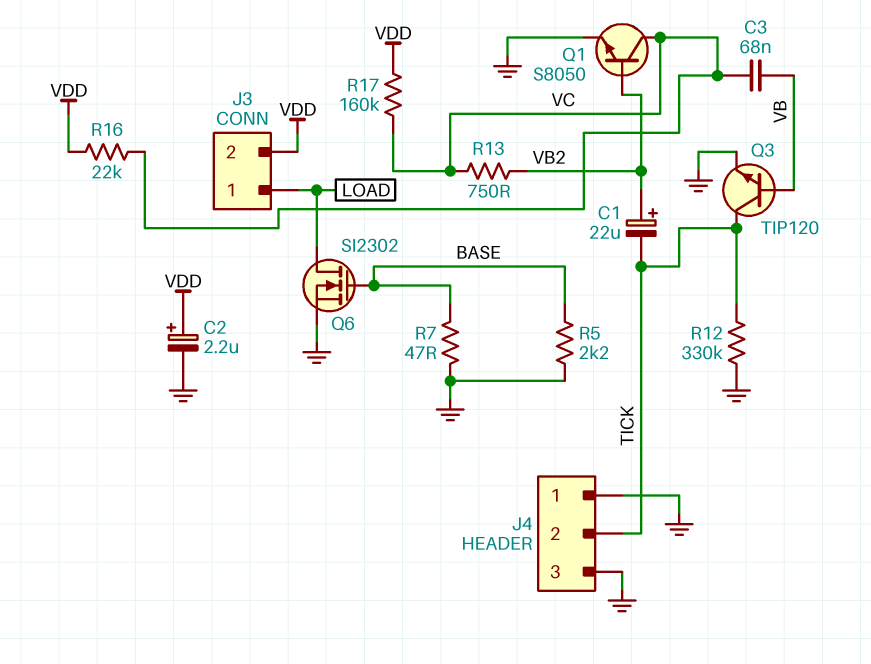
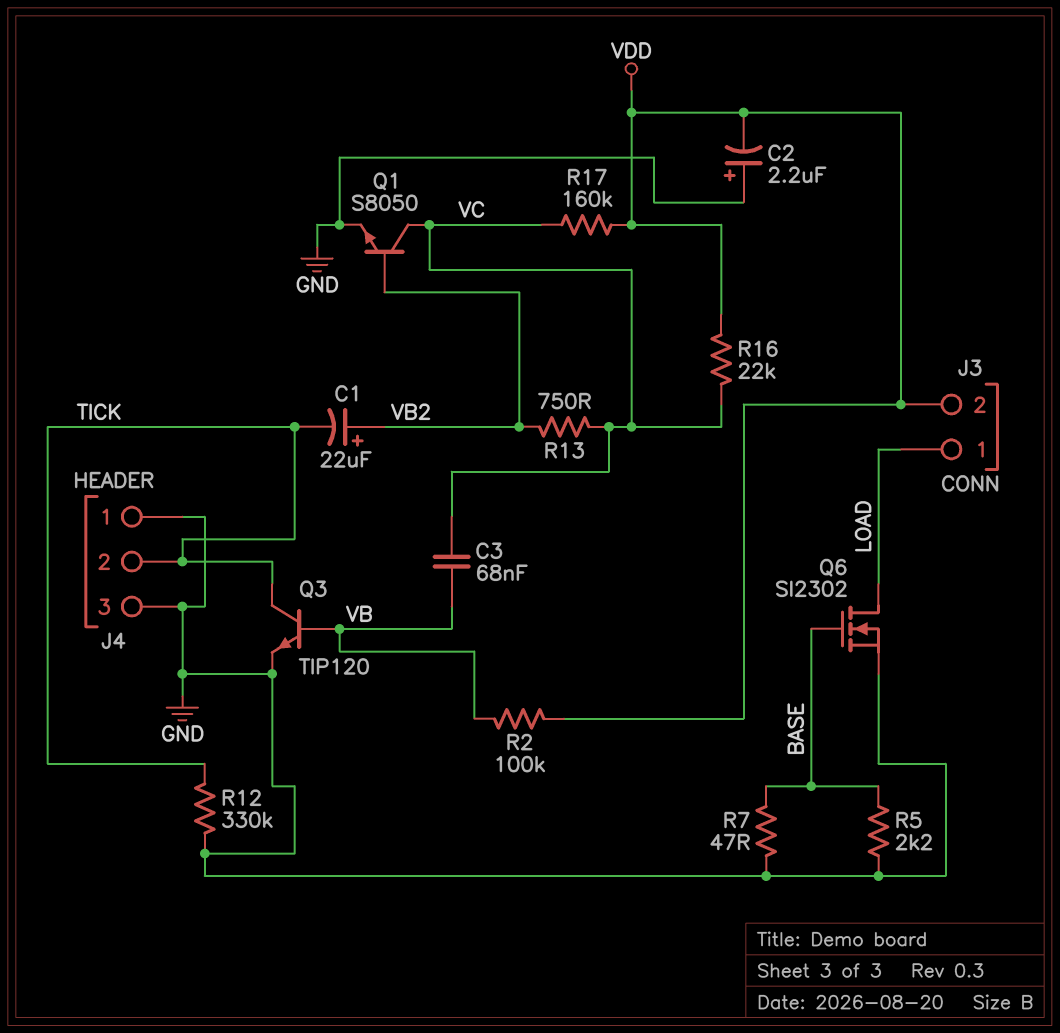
C2: 2.2uF (plus VDD, minus GND) -> 2.2uF (plus GND, minus VDD)
R2: none -> 100k (VB, VDD)

